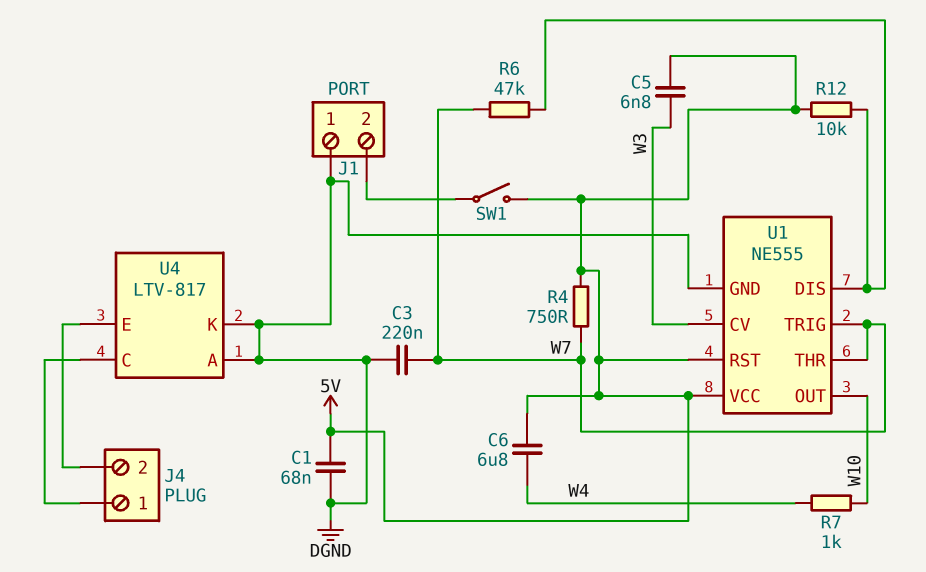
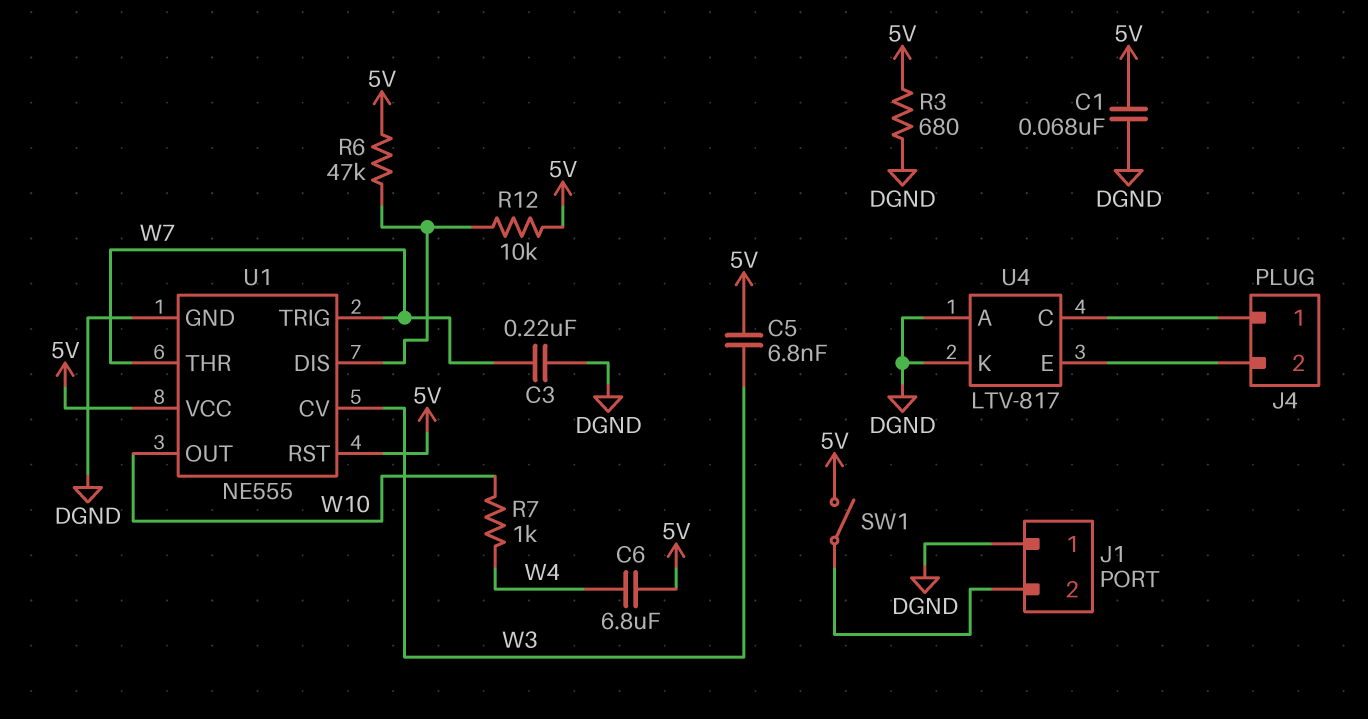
R3: none -> 680 (5V, DGND)
R4: 750 (5V, W7) -> none
R6: 47k (U1/DIS, W7) -> 47k (5V, U1/DIS)

